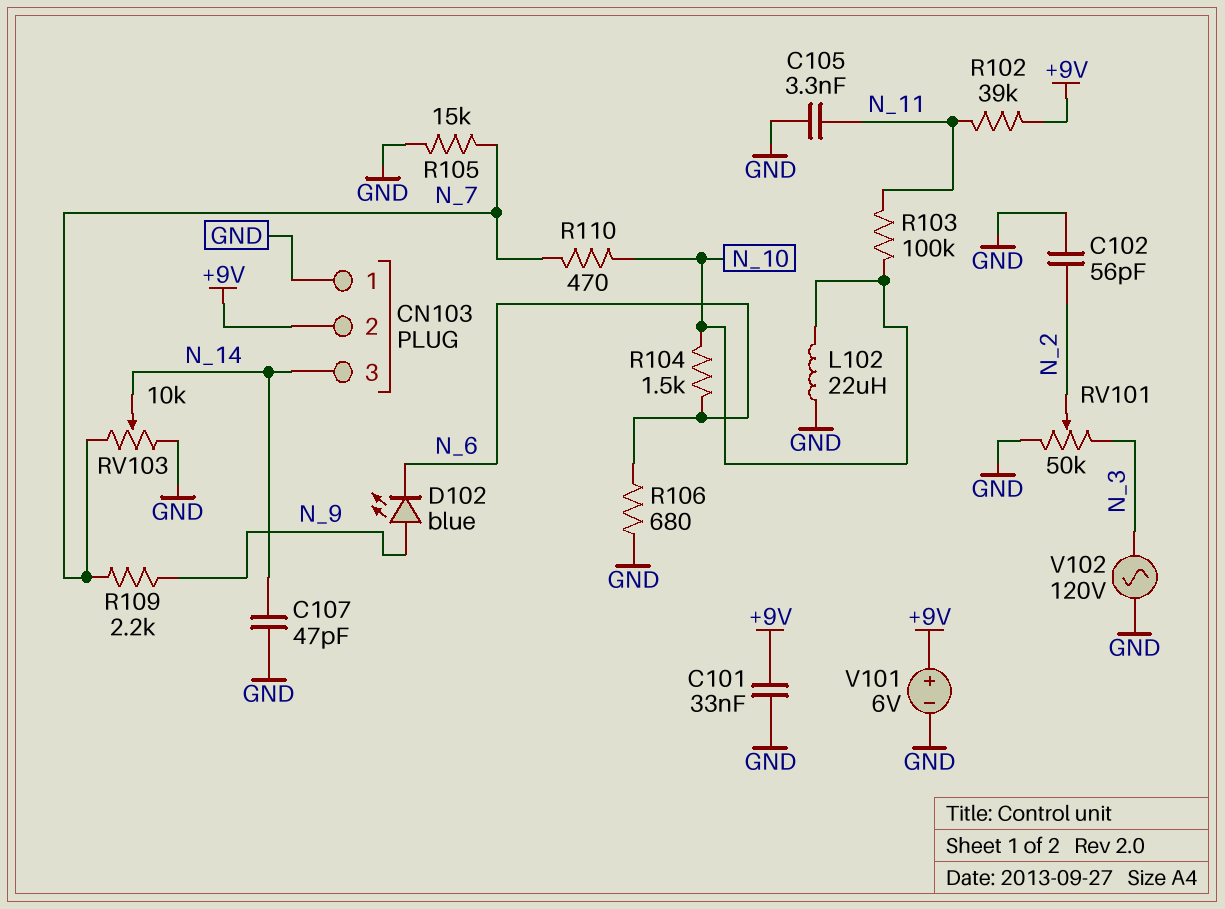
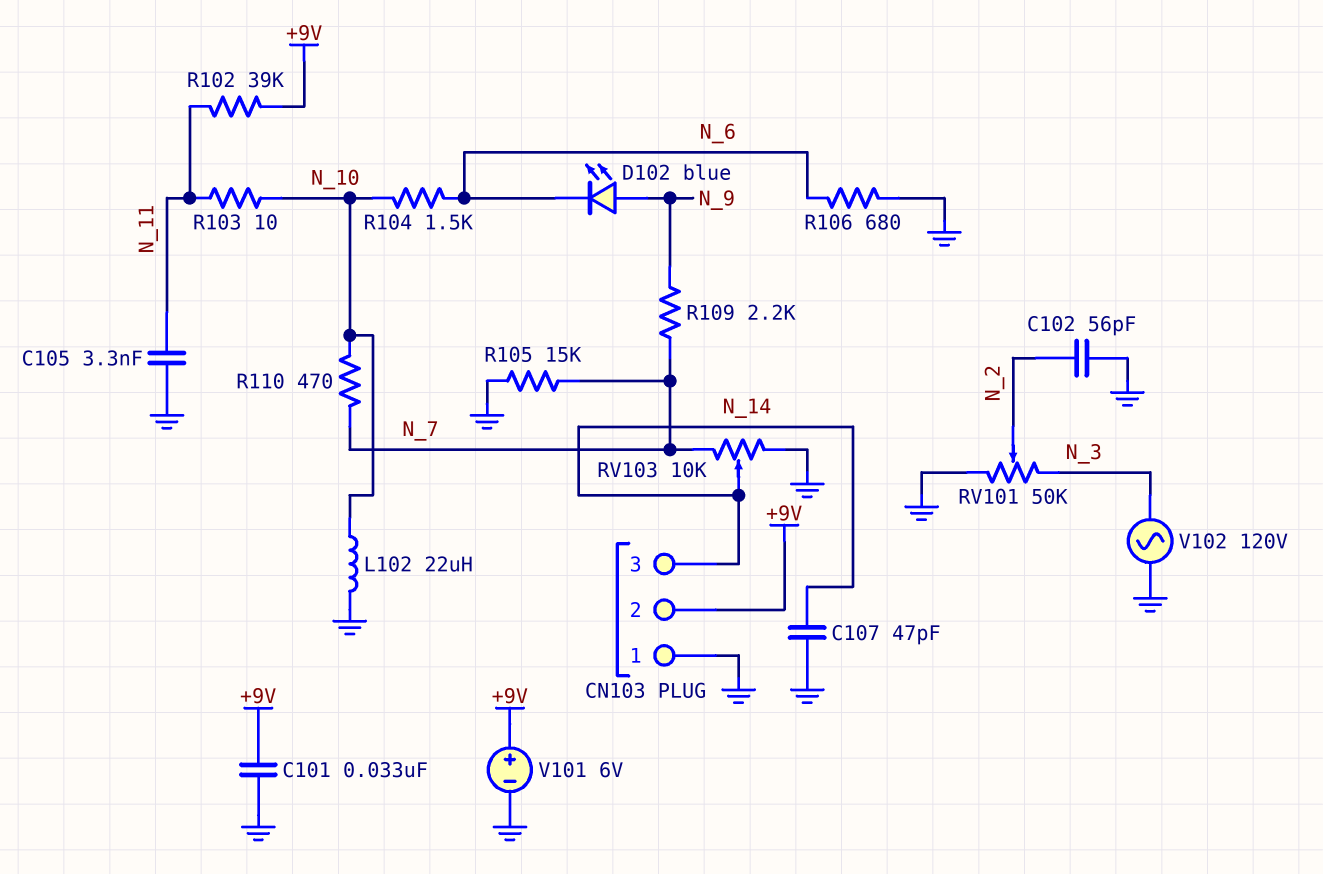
R103: 100k (N_10, N_11) -> 10 (N_10, N_11)

